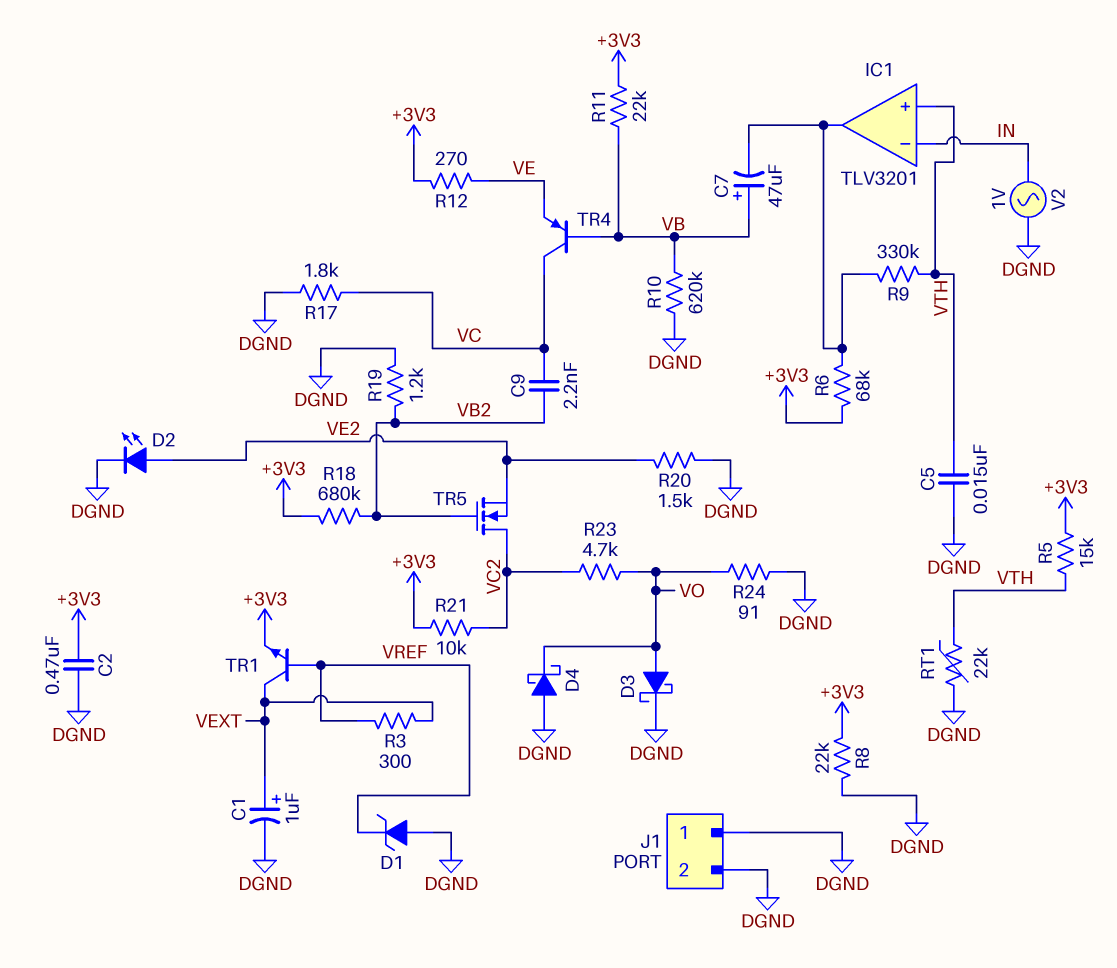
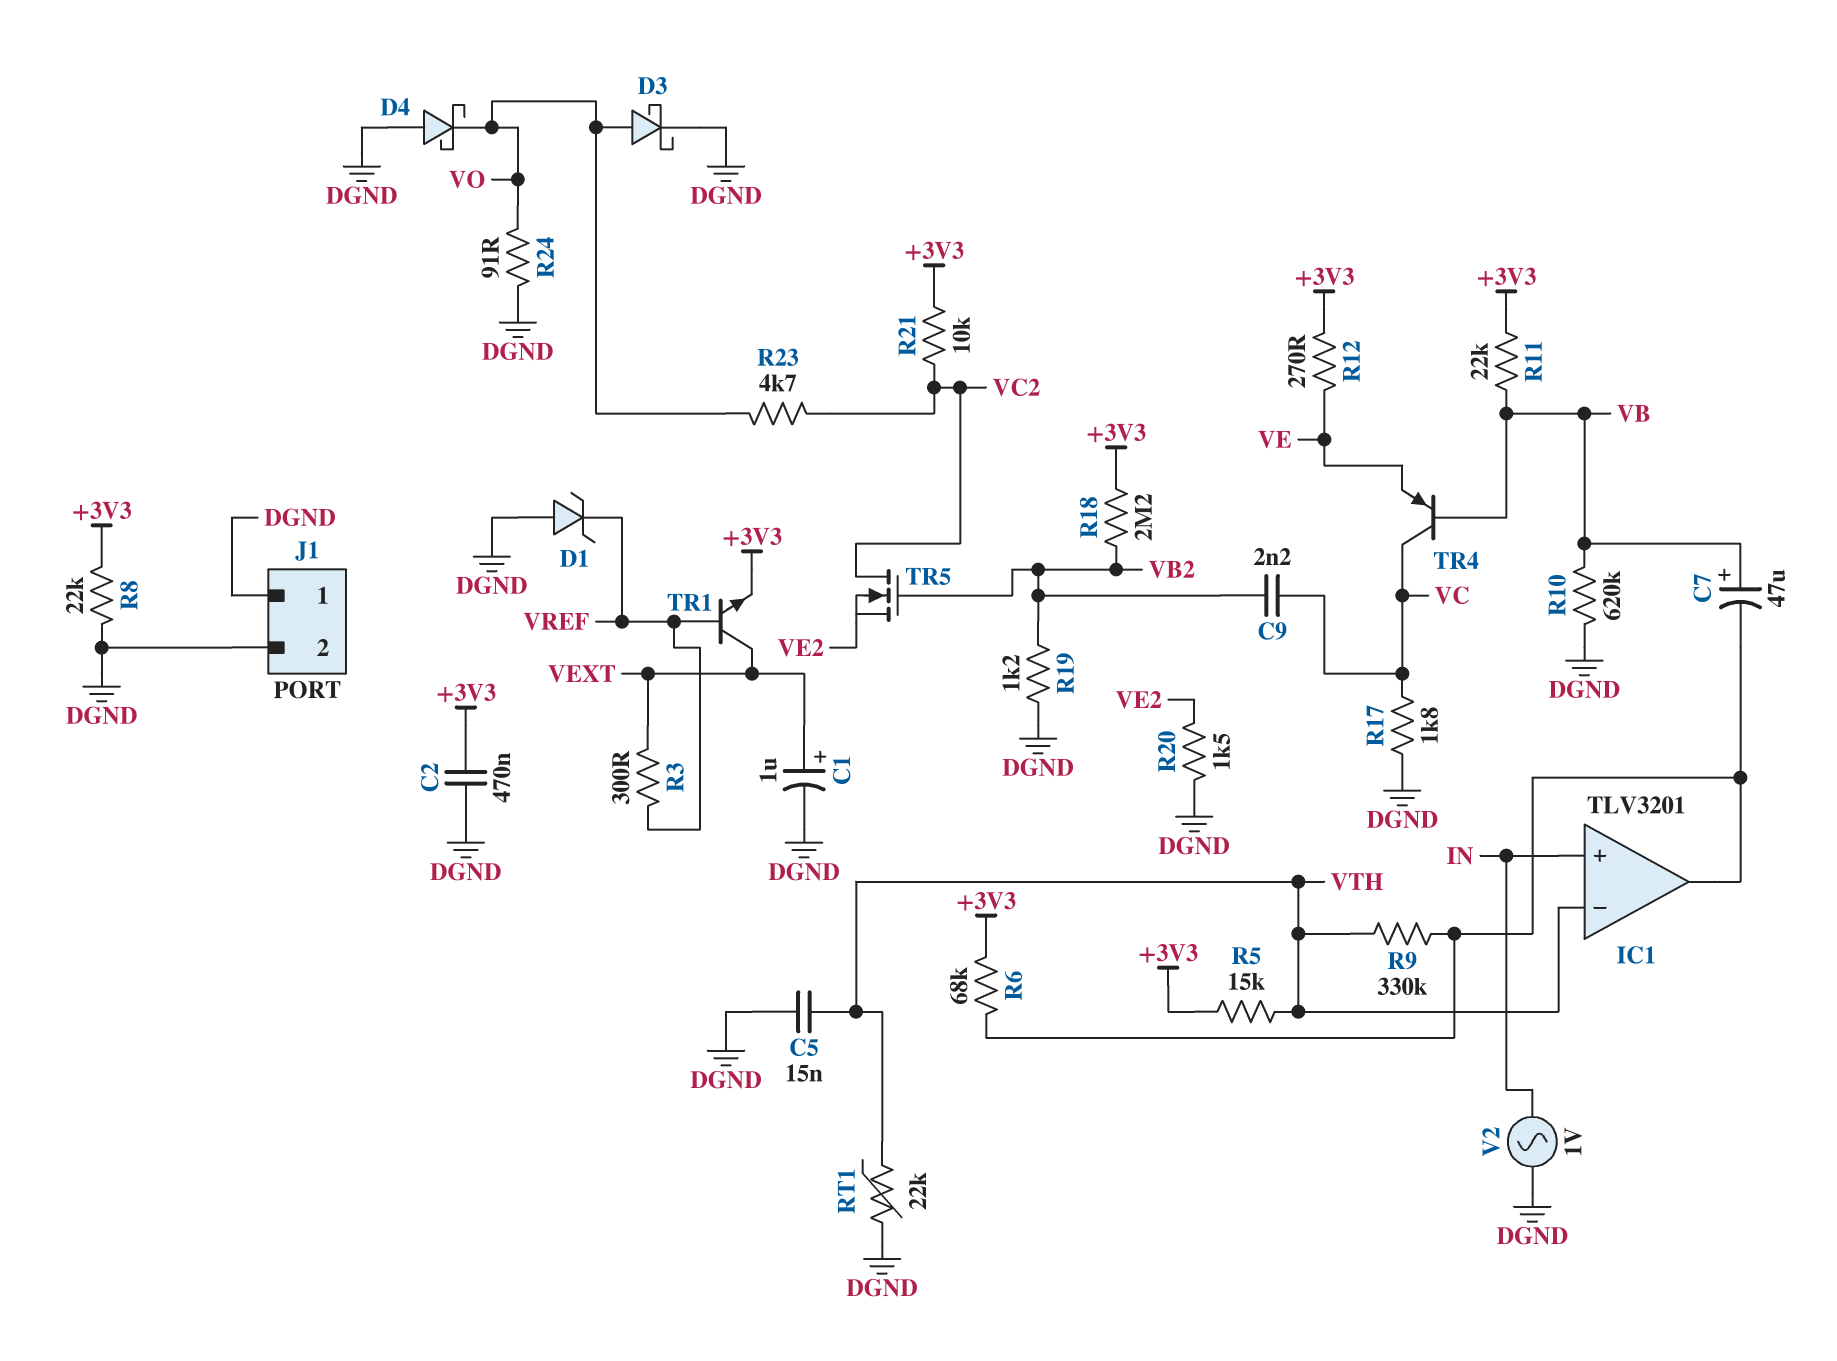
D2: LED (A VE2, K DGND) -> none
IC1 pin in+: VTH -> IN
IC1 pin in-: IN -> VTH
R18: 680k (+3V3, VB2) -> 2.2M (+3V3, VB2)

